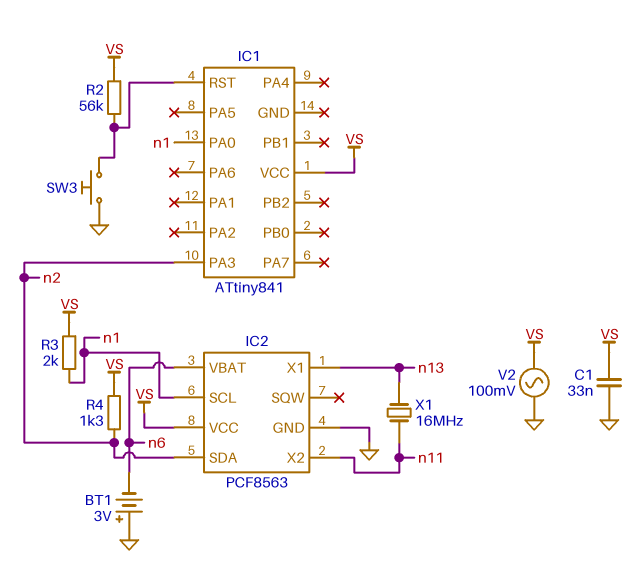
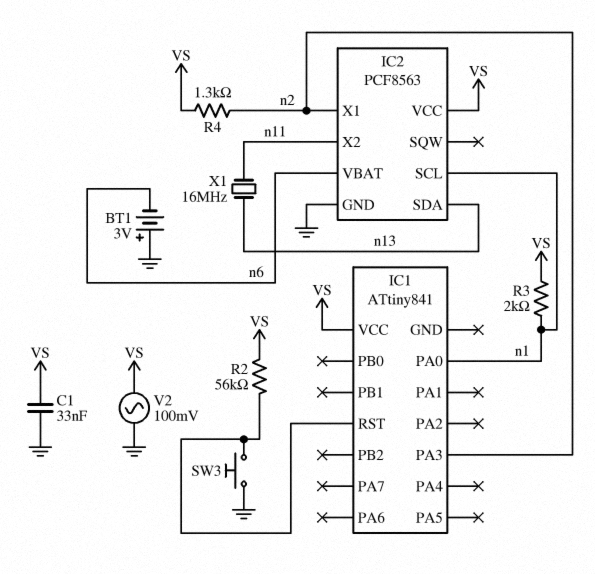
IC2 pin SDA: n2 -> n13
IC2 pin X1: n13 -> n2

